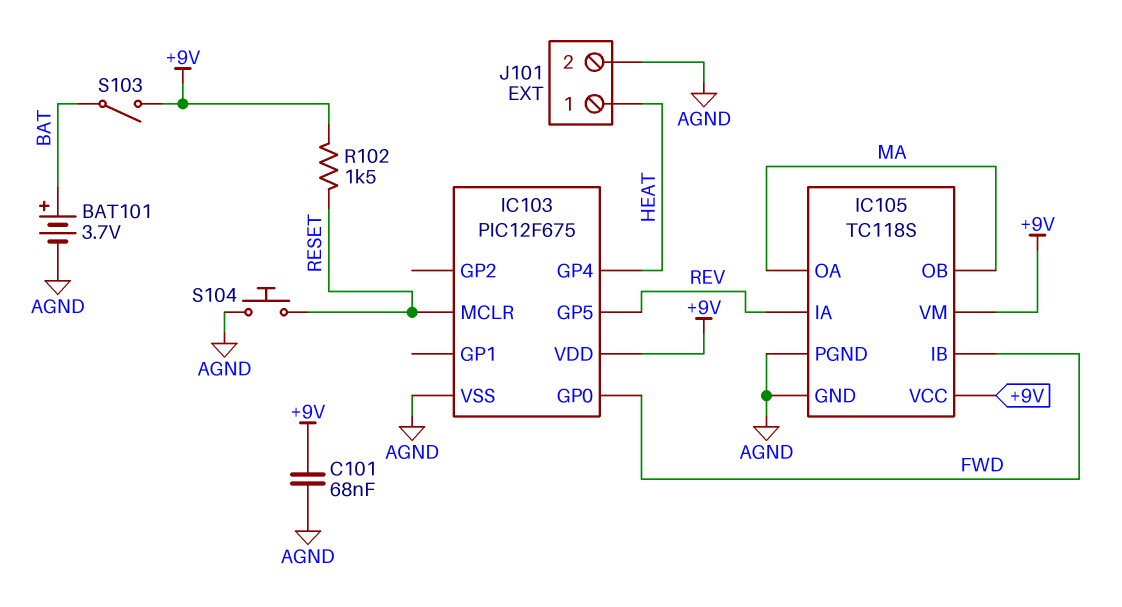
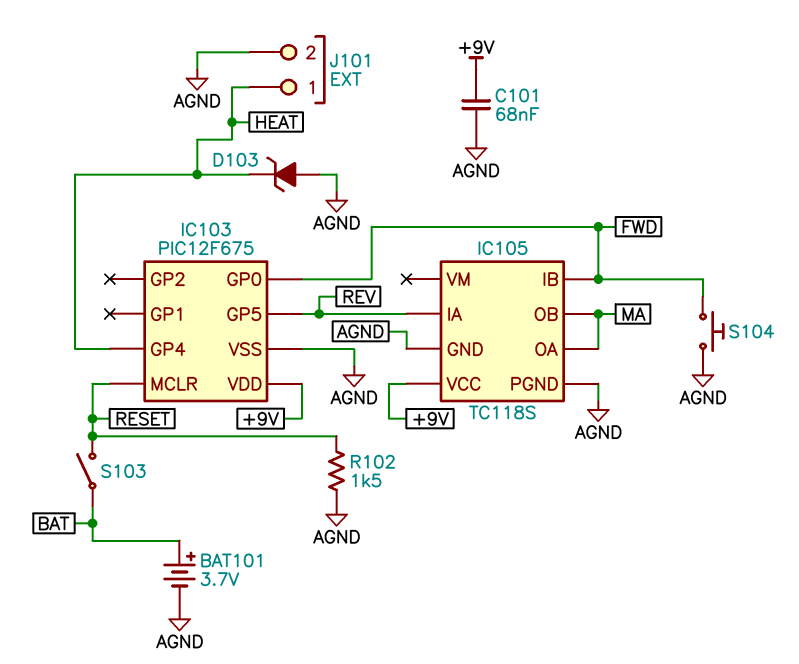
D103: none -> zener (A AGND, K HEAT)
IC105 pin VM: +9V -> none
R102: 1.5k (+9V, RESET) -> 1.5k (AGND, RESET)
S103: switch (+9V, BAT) -> switch (BAT, RESET)
S104: button (AGND, RESET) -> button (AGND, FWD)

